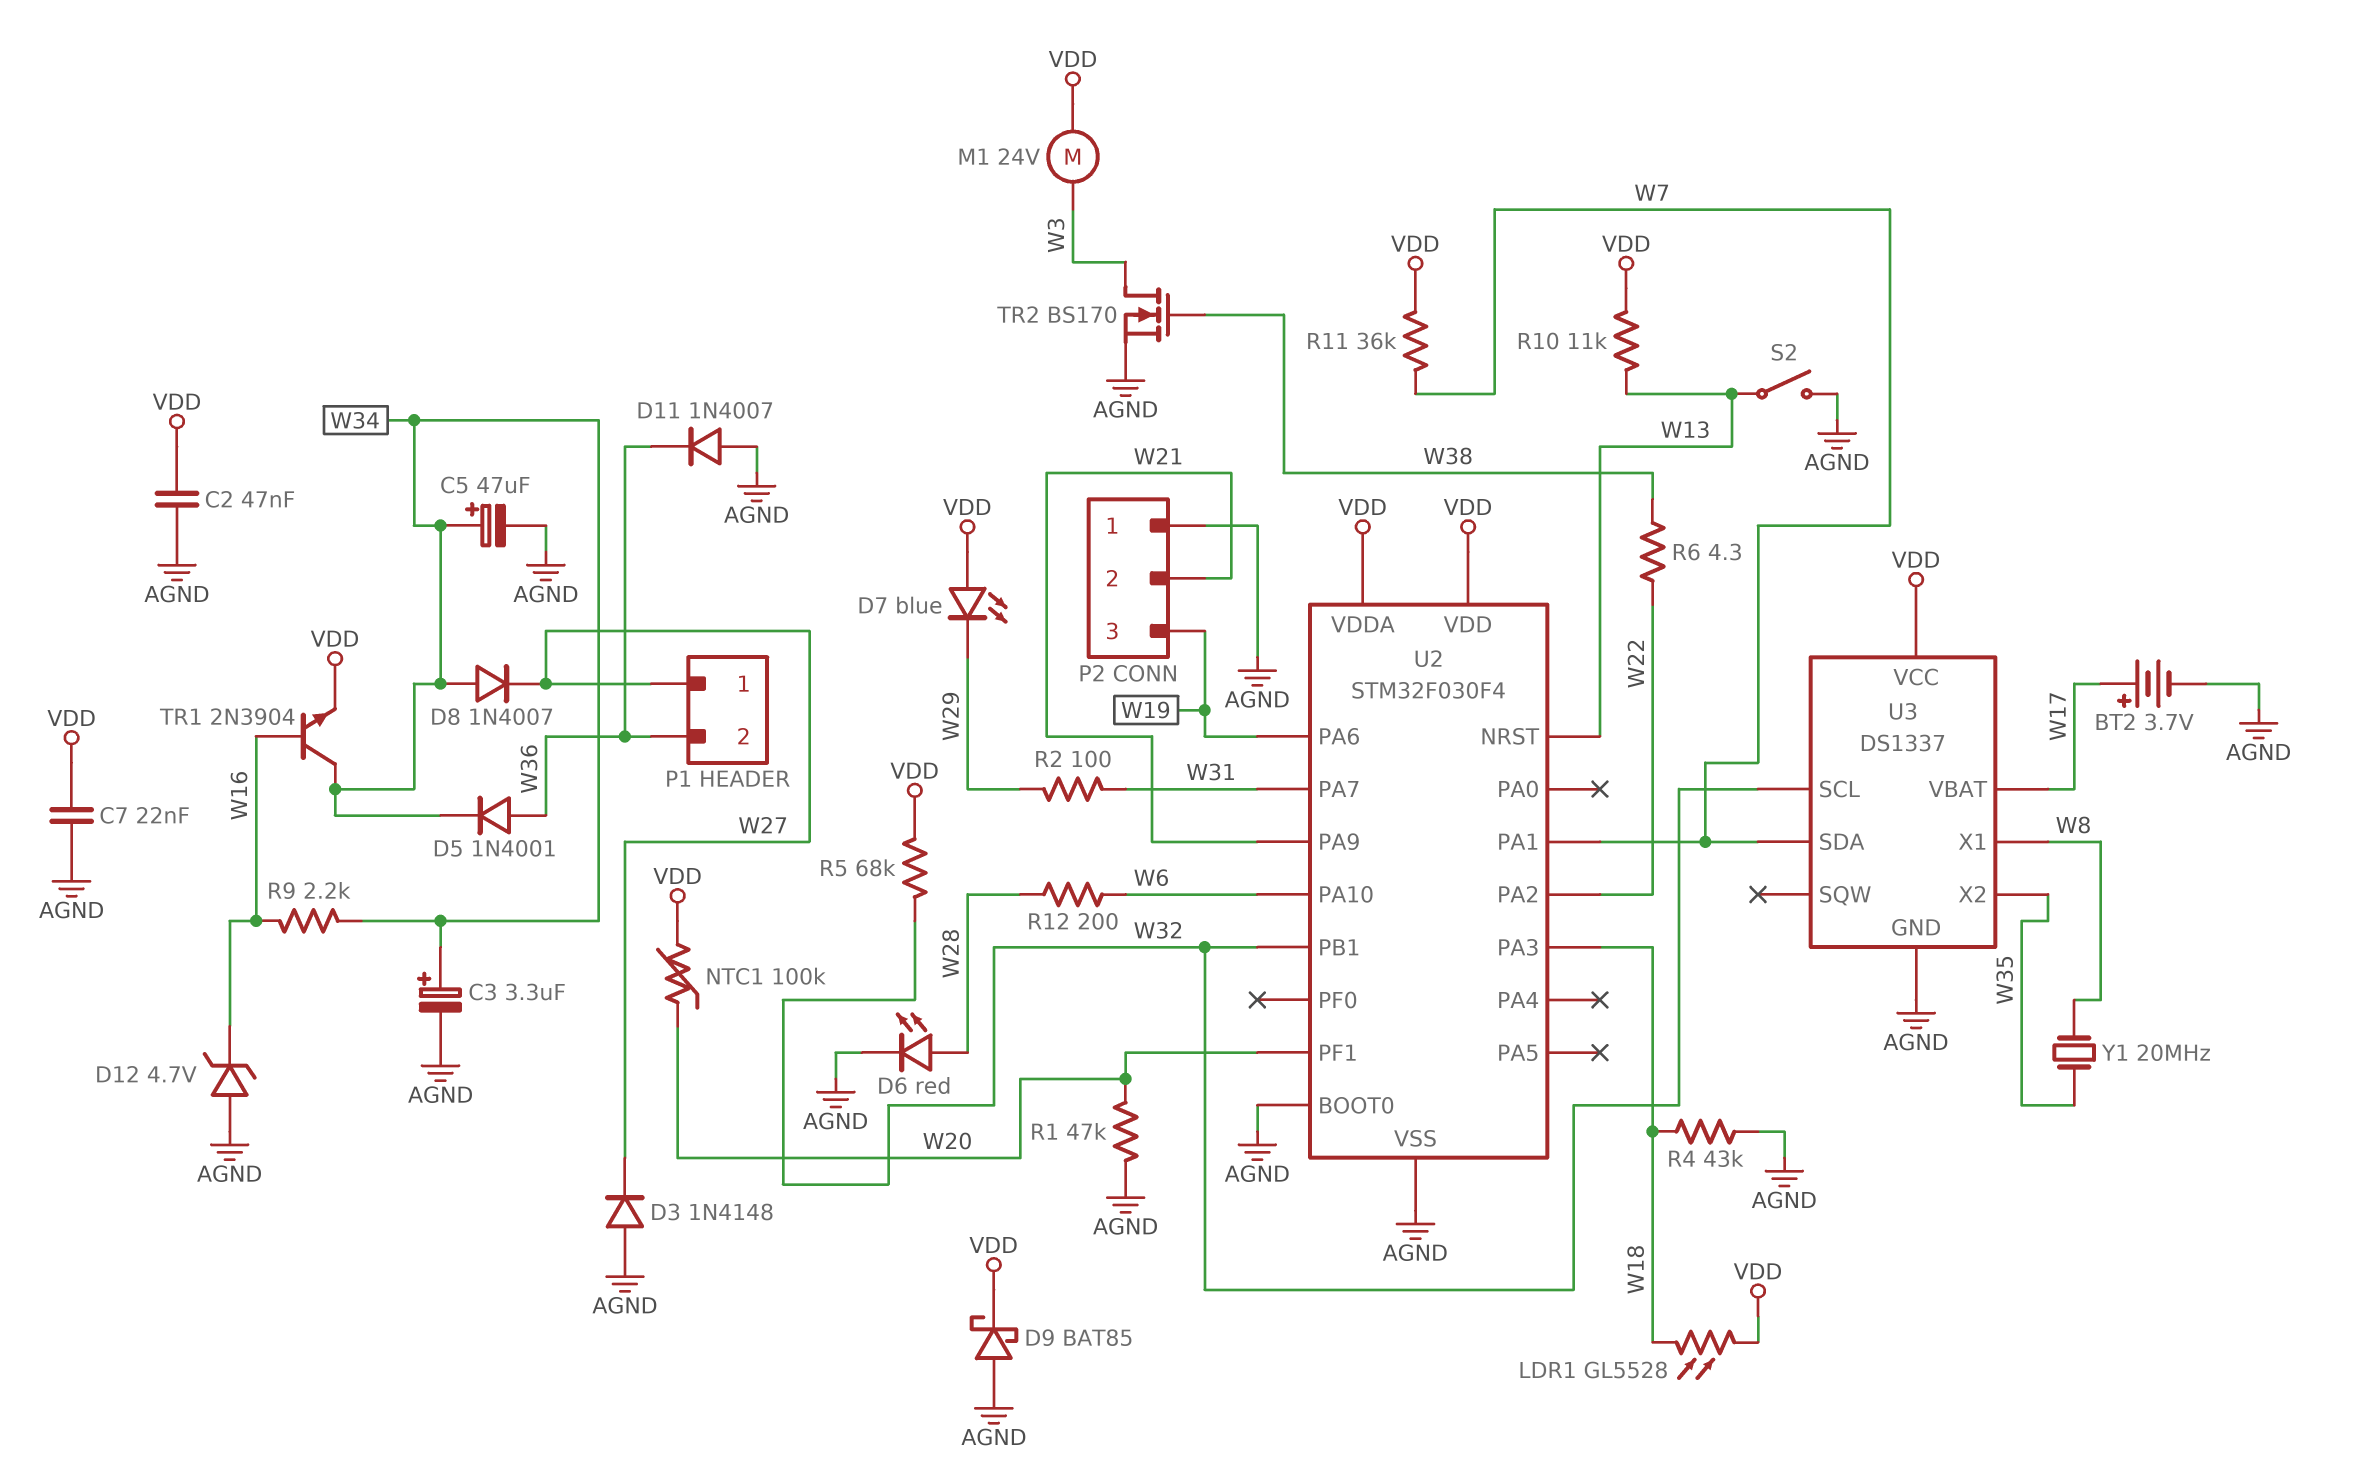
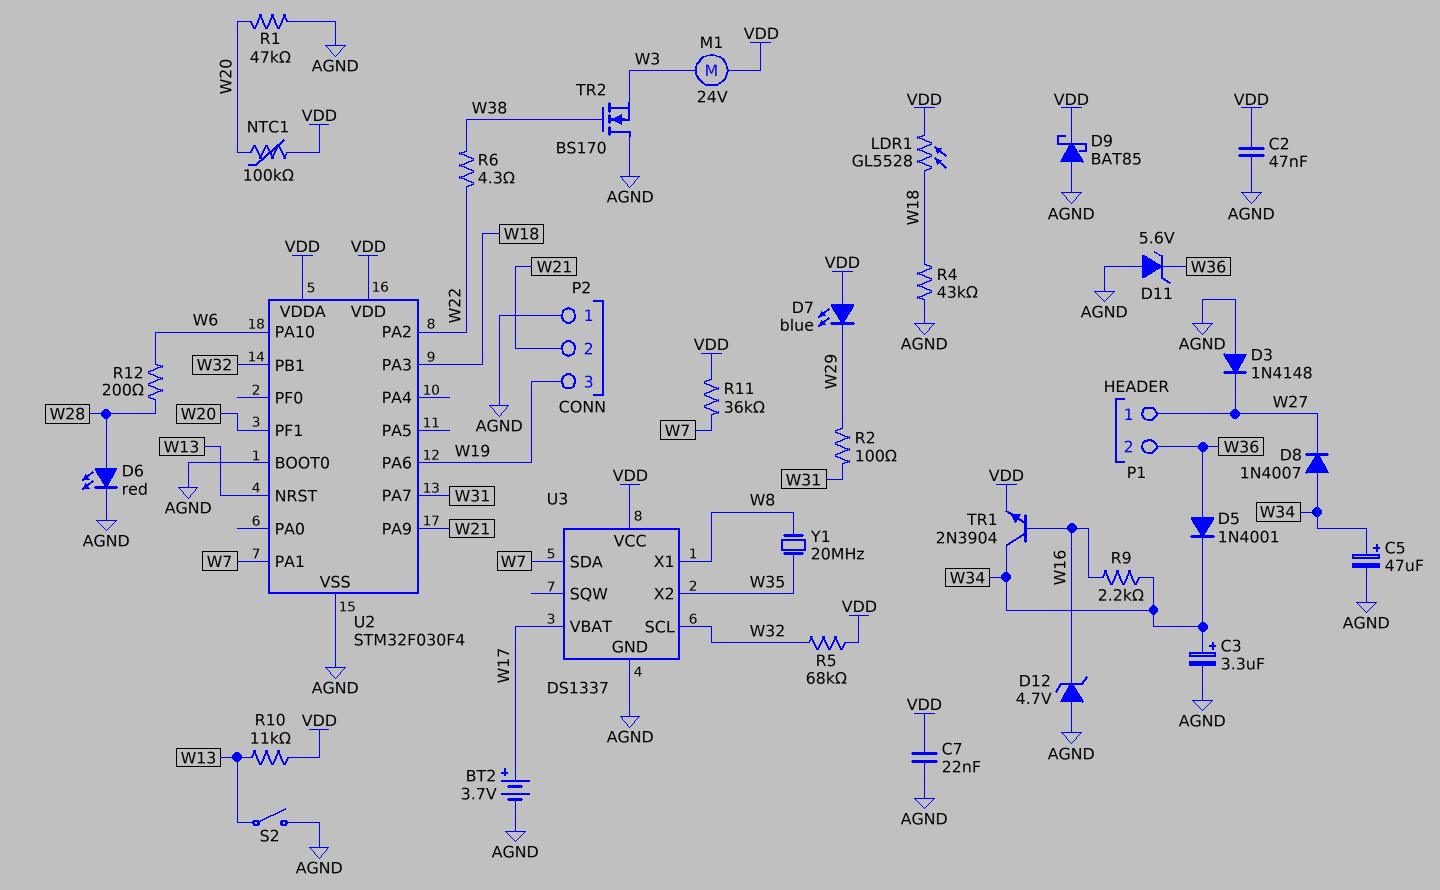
D11: diode 1N4007 (A AGND, K W36) -> zener 5.6V (A AGND, K W36)
TR2: NMOS BS170 (G W38, D W3, S AGND) -> NMOS BS170 (G W38, D AGND, S W3)

